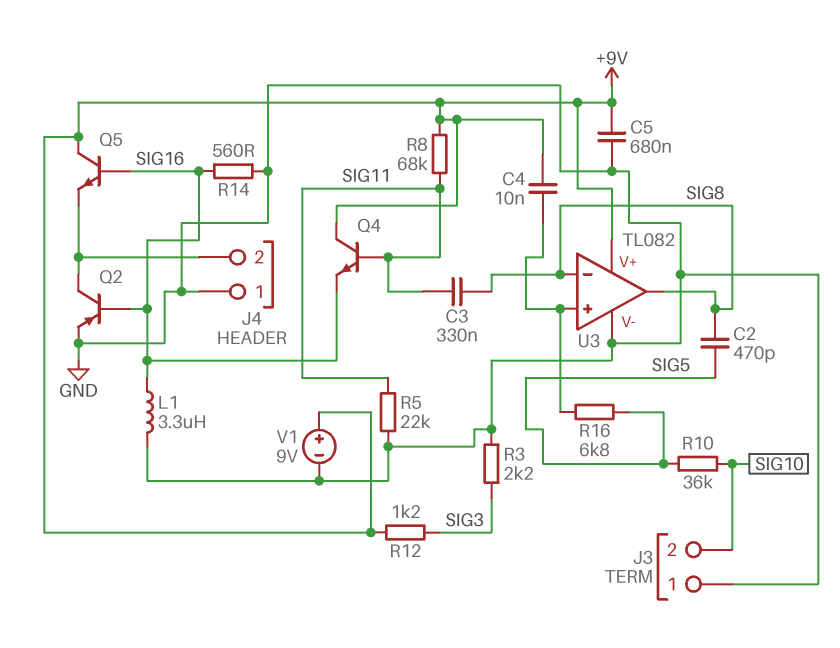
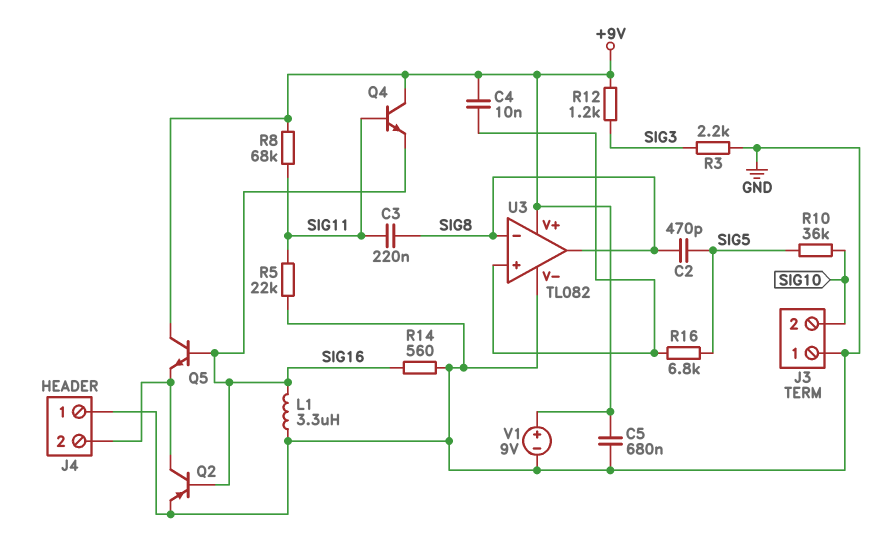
C3: 330nF (SIG8, SIG11) -> 220nF (SIG8, SIG11)

